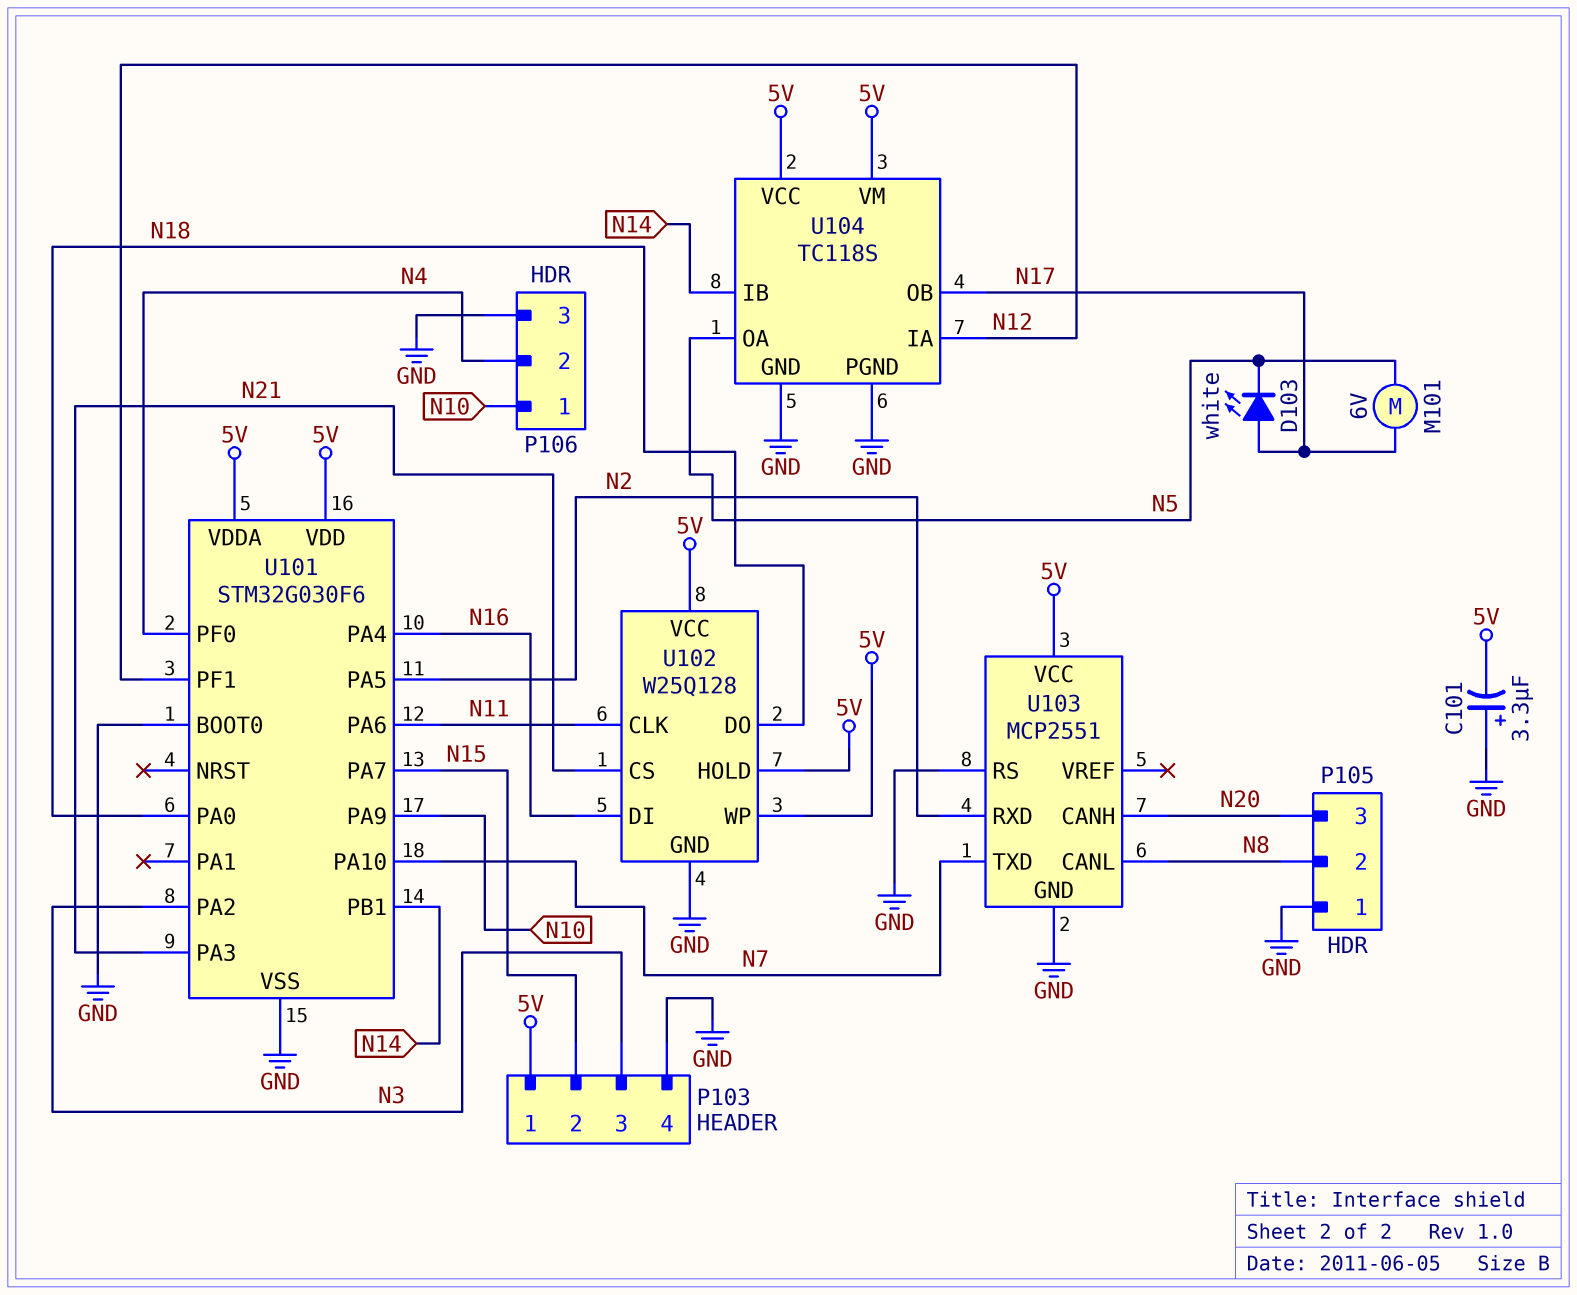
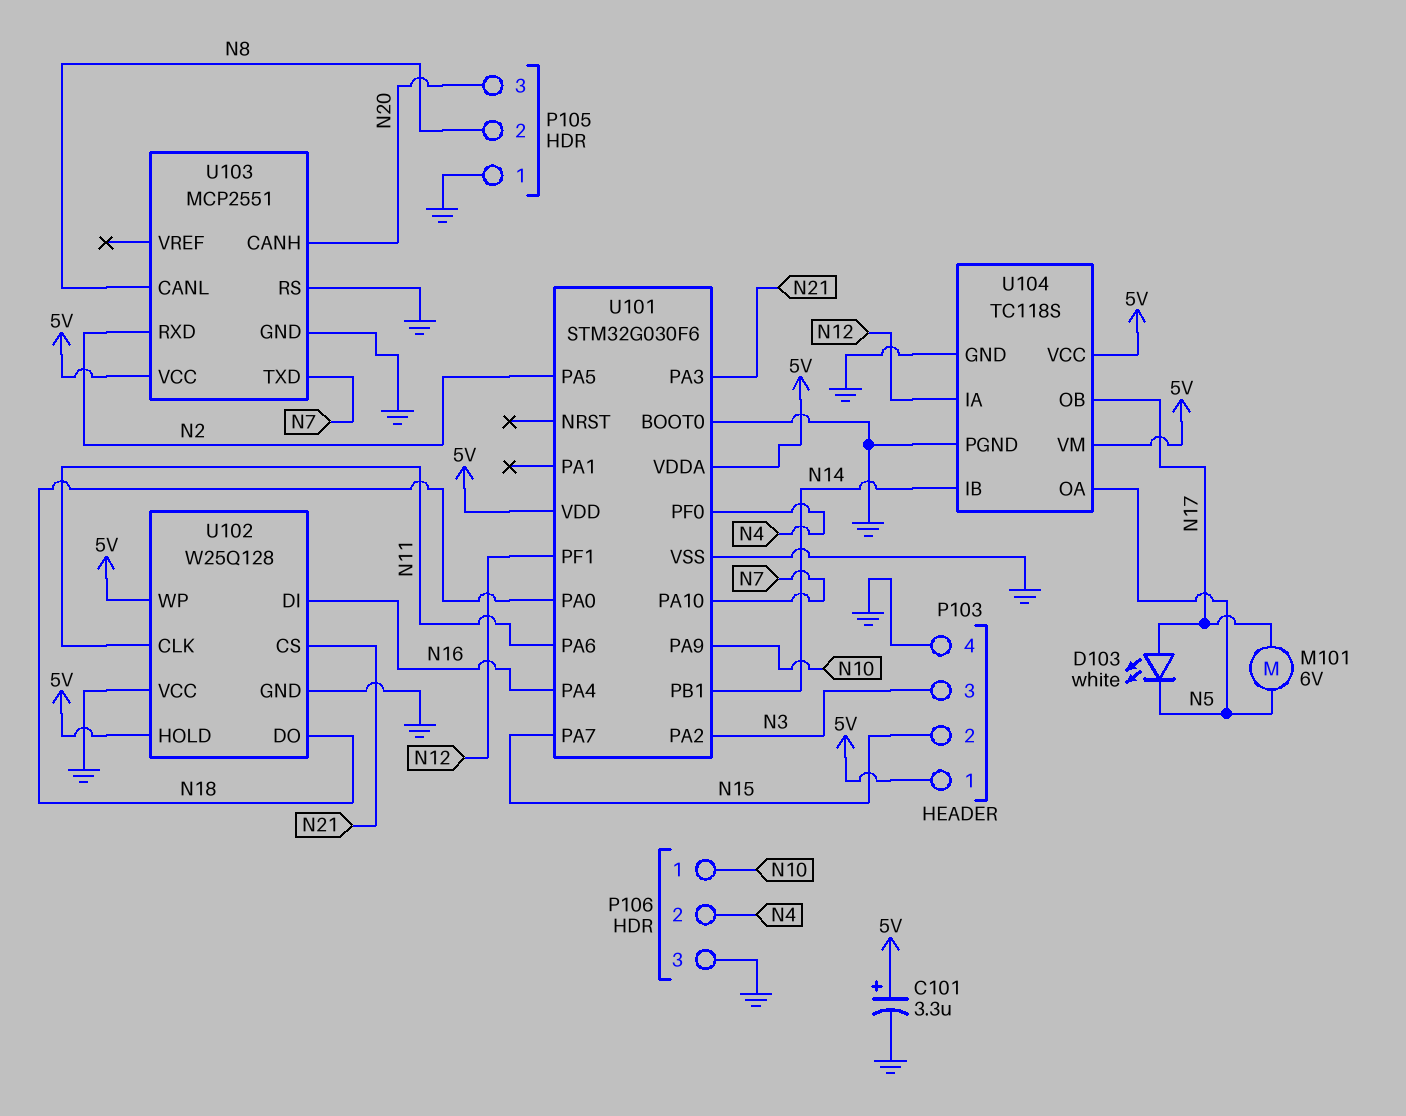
C101: 3.3uF (plus GND, minus 5V) -> 3.3uF (plus 5V, minus GND)
U102 pin VCC: 5V -> GND

